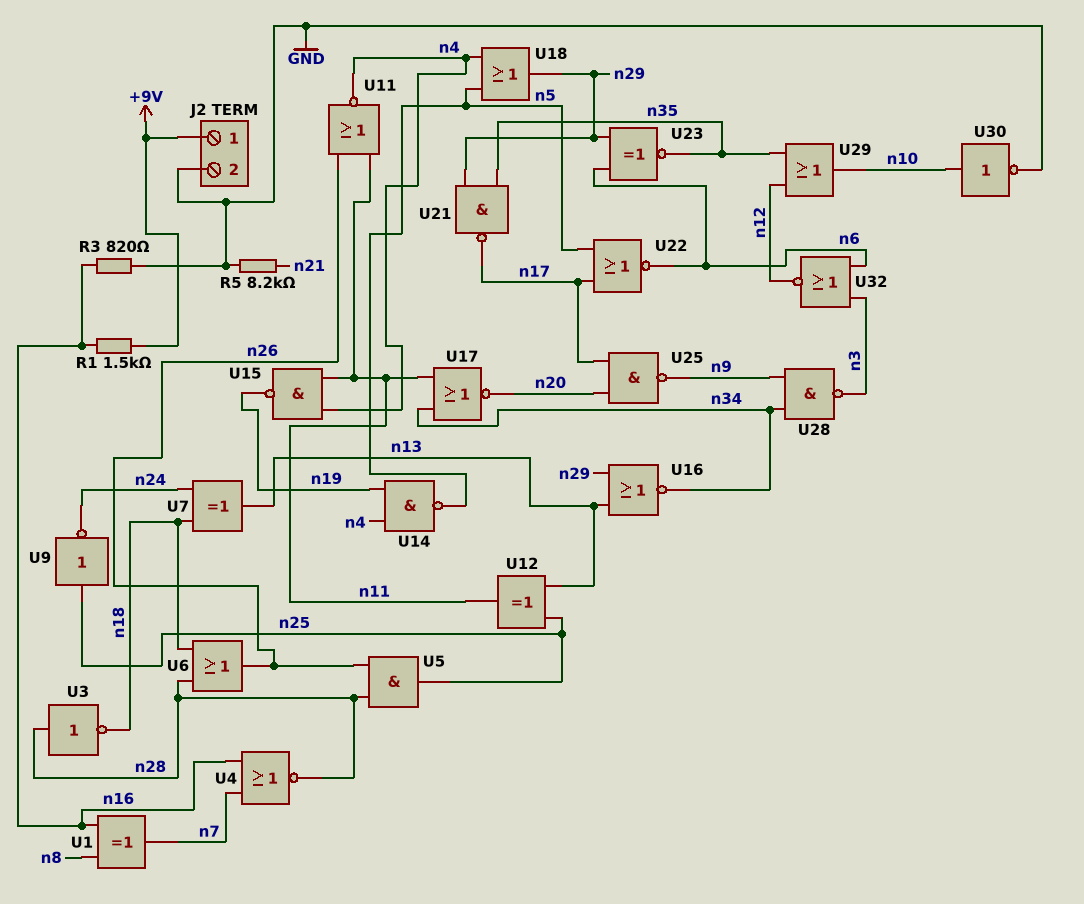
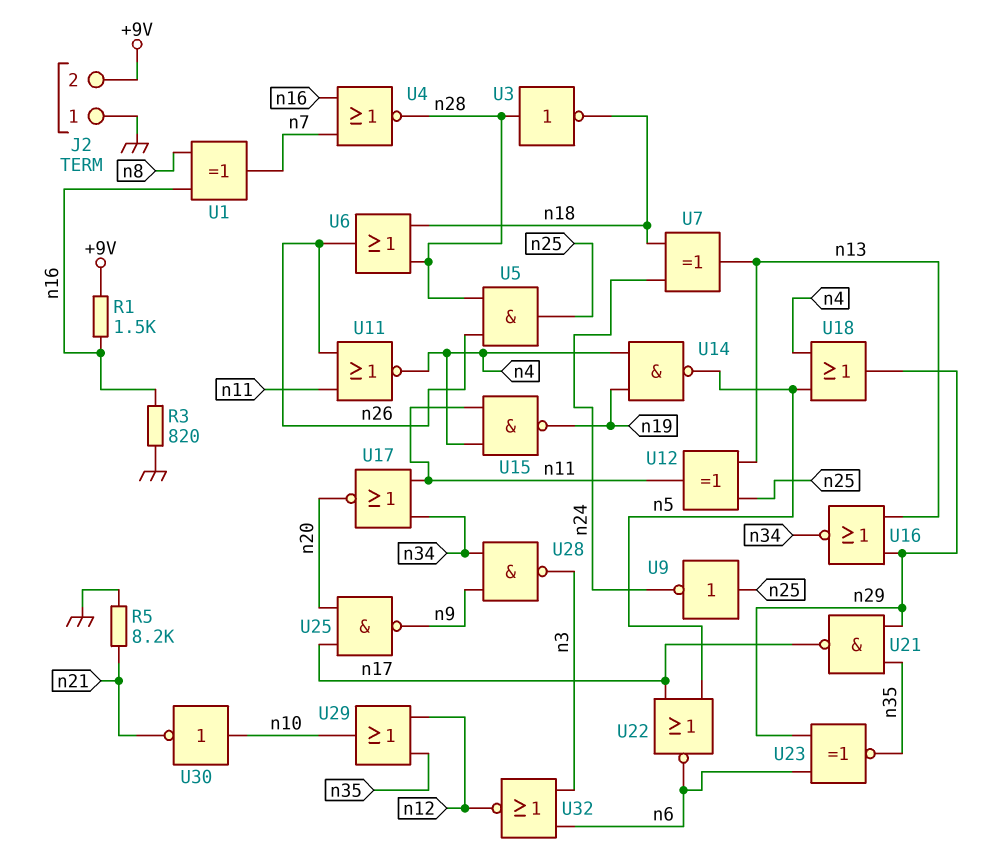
J2 pin 1: +9V -> GND
J2 pin 2: GND -> +9V
U30: NOT (in n10, out GND) -> NOT (in n10, out n21)

